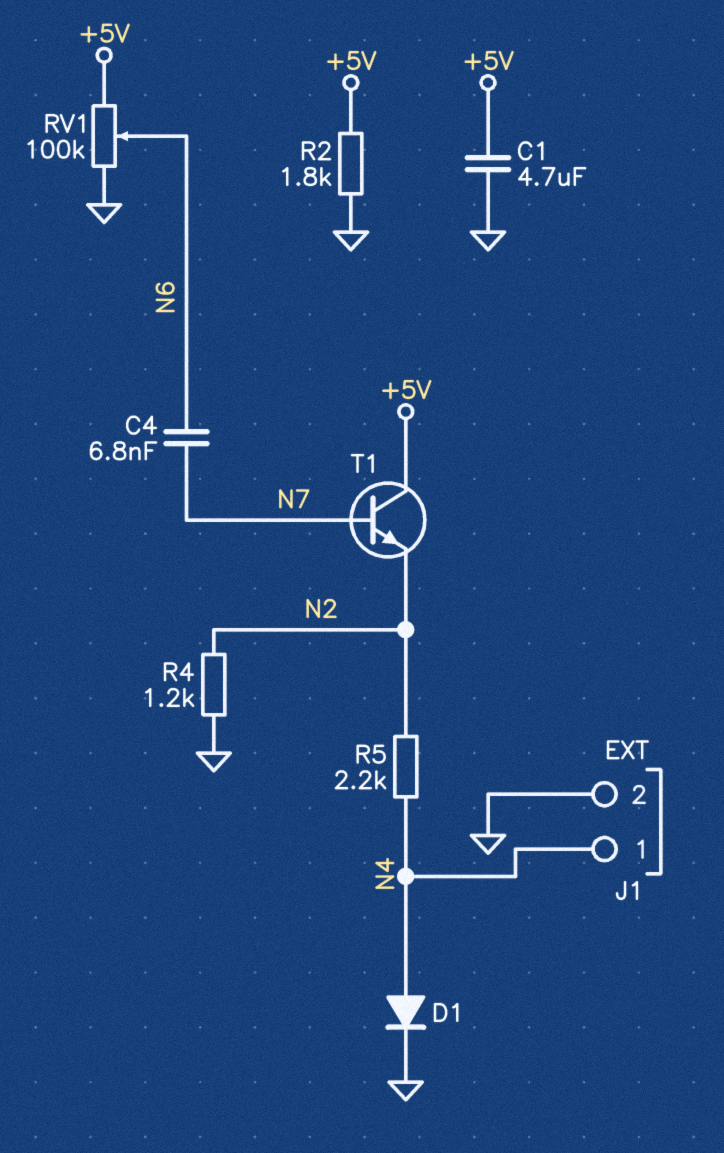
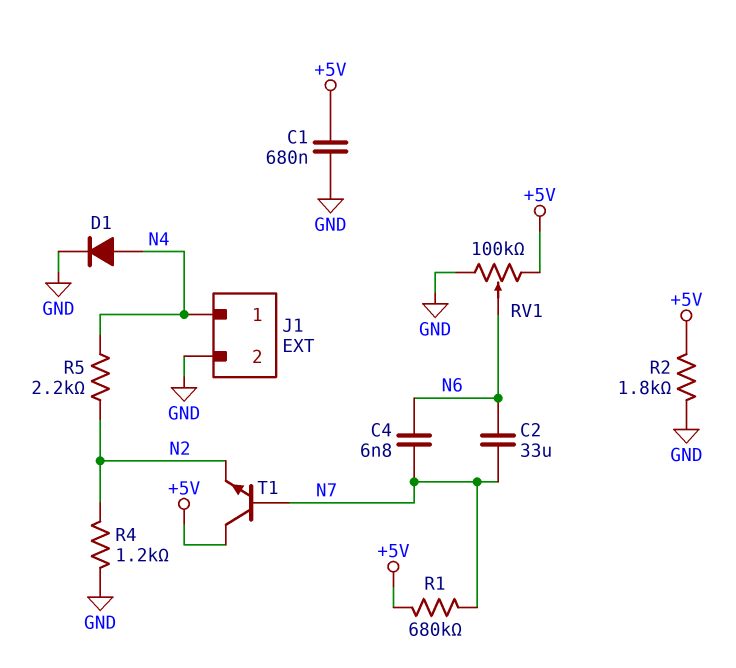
C1: 4.7uF (+5V, GND) -> 680nF (+5V, GND)
C2: none -> 33uF (N6, N7)
R1: none -> 680k (+5V, N7)

